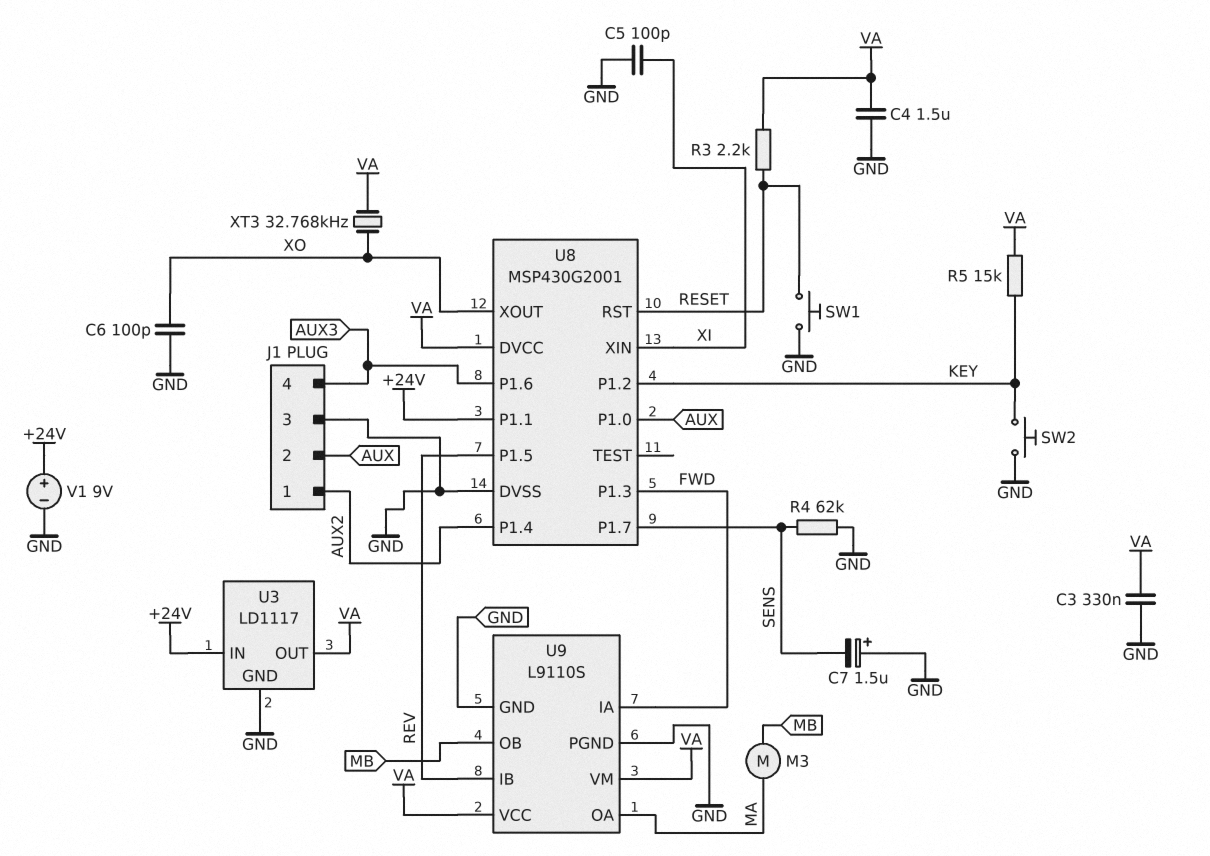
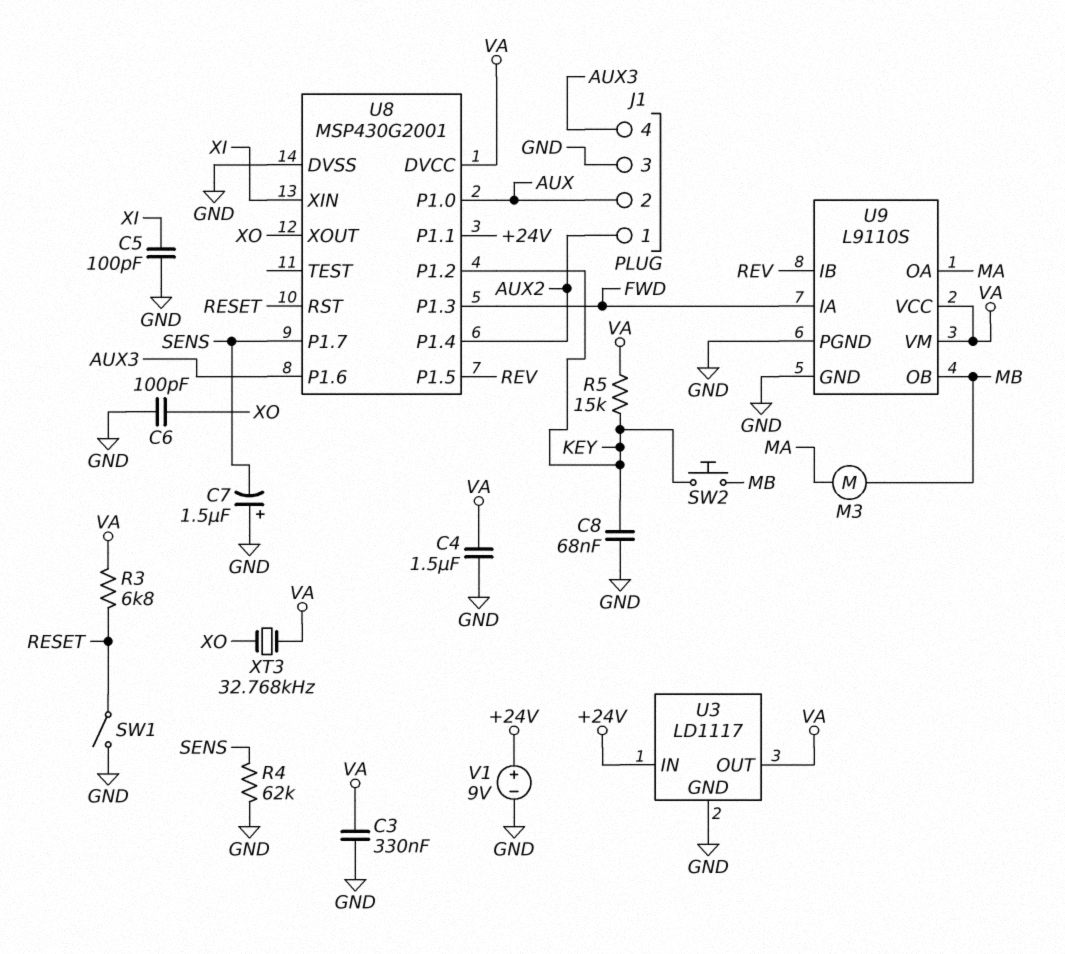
C8: none -> 68nF (GND, KEY)
R3: 2.2k (RESET, VA) -> 6.8k (RESET, VA)
SW1: button (GND, RESET) -> switch (GND, RESET)
SW2: button (GND, KEY) -> button (KEY, MB)

